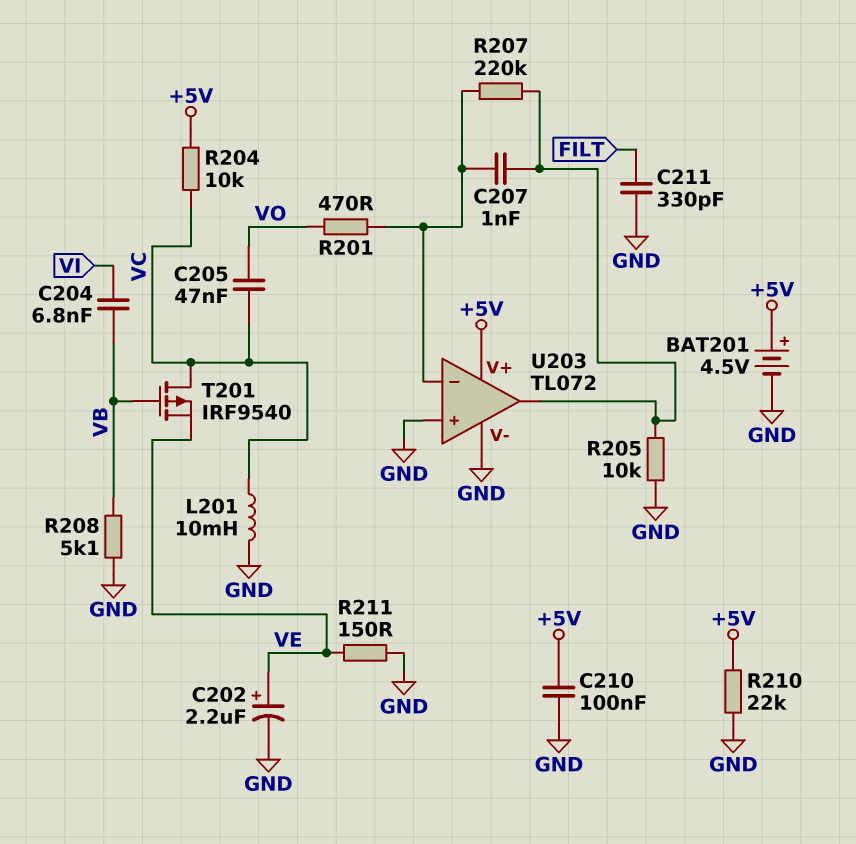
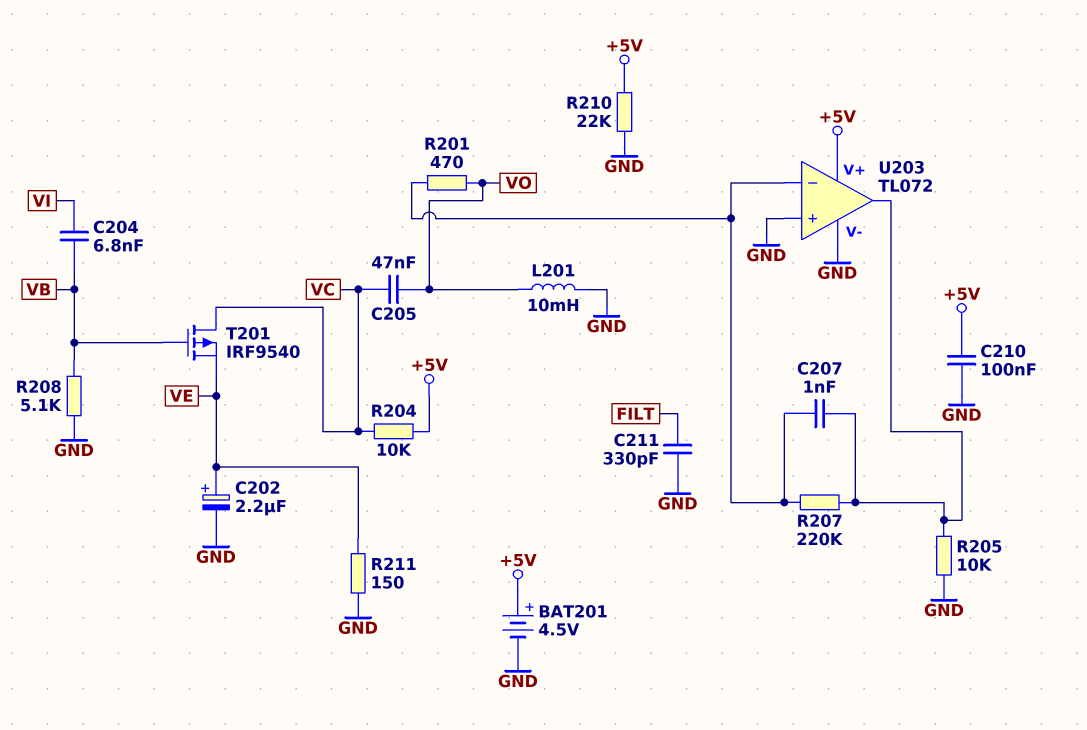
L201: 10mH (GND, VC) -> 10mH (GND, VO)

